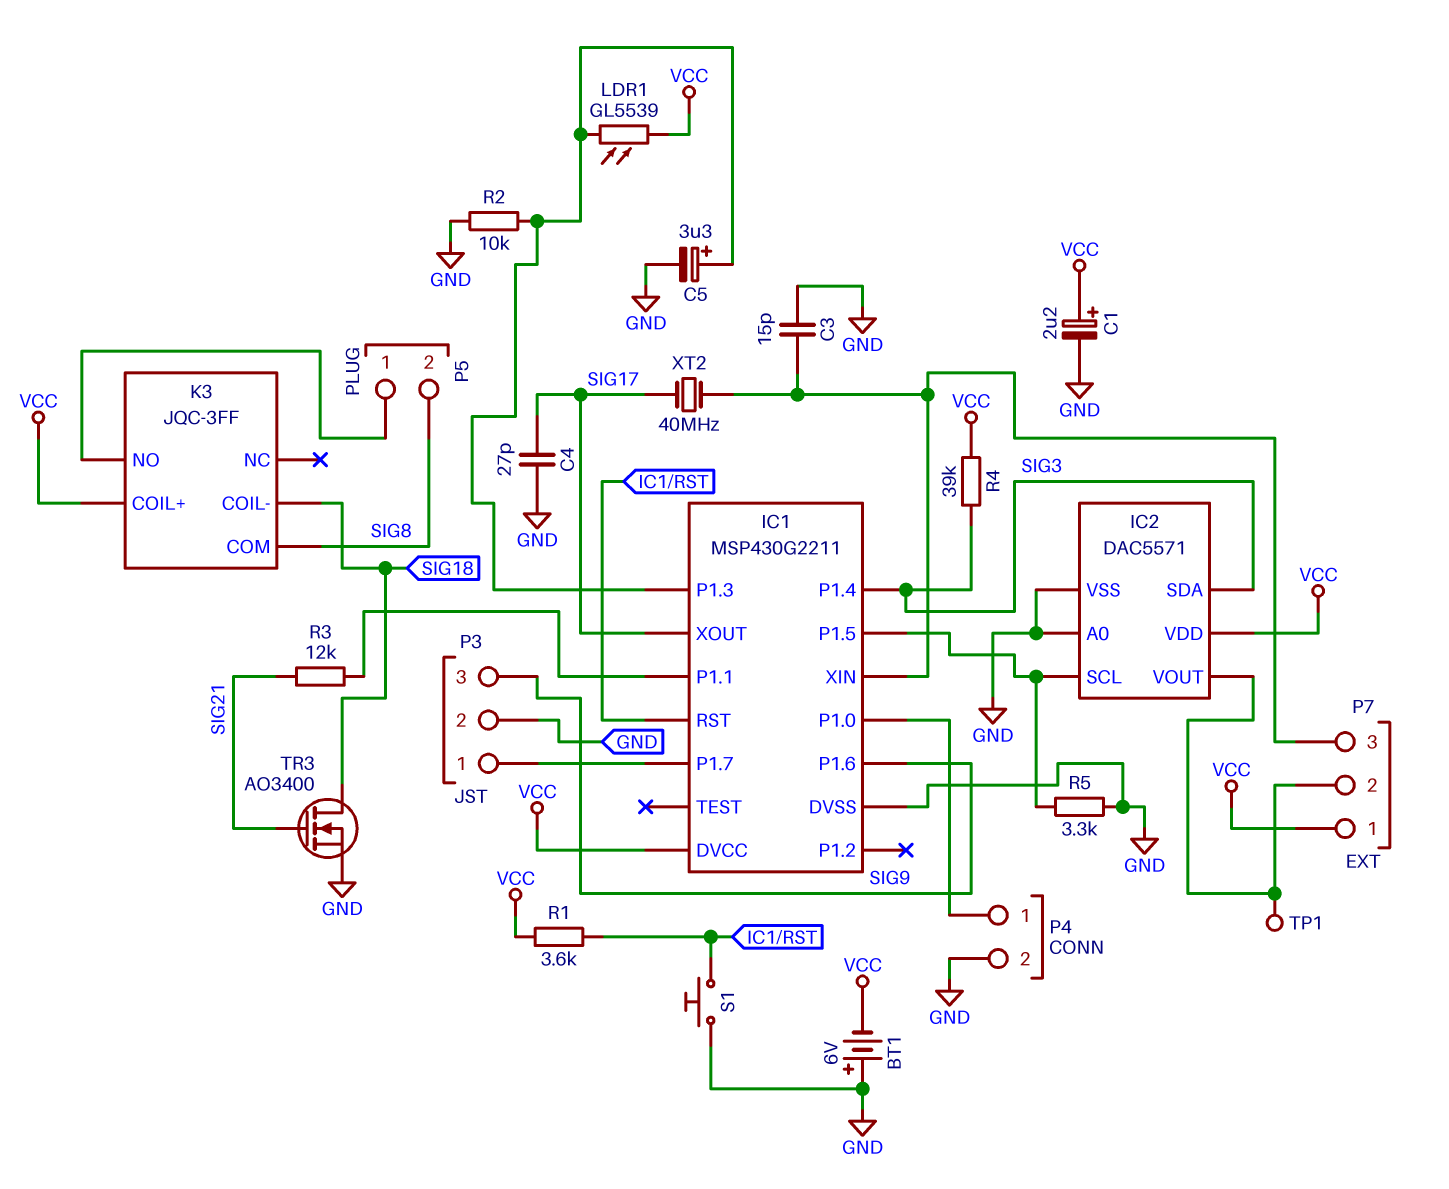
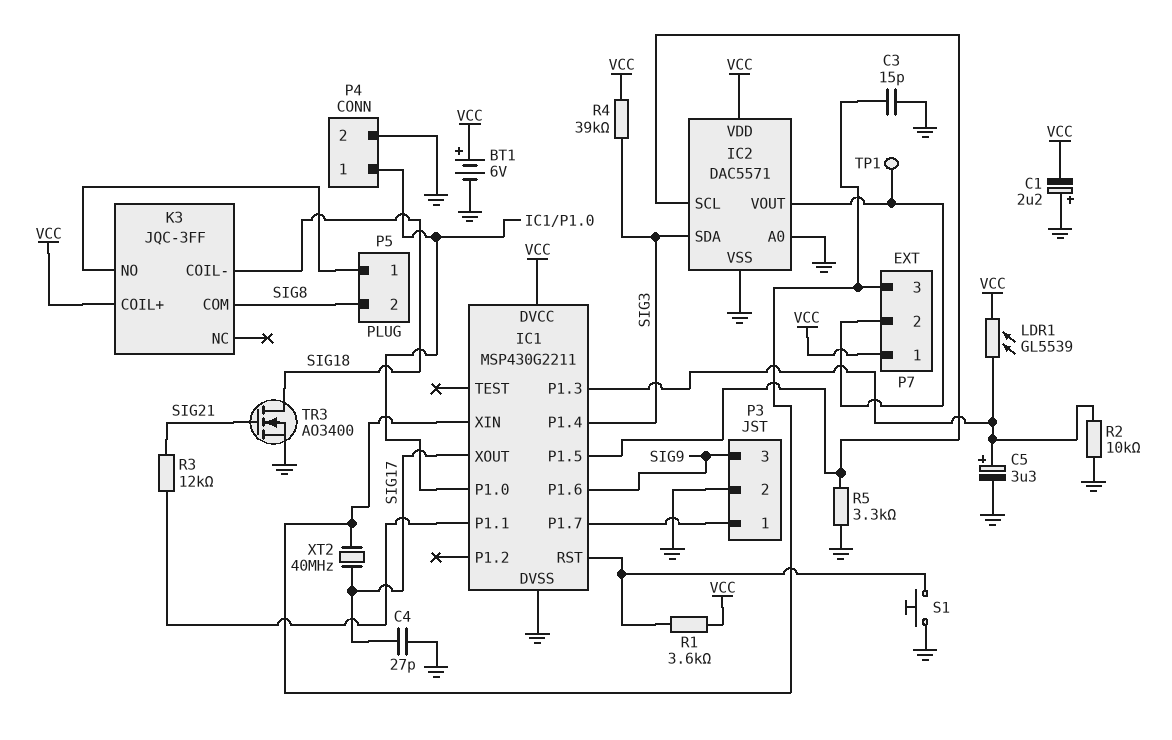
BT1: 6V (plus GND, minus VCC) -> 6V (plus VCC, minus GND)
C1: 2.2uF (plus VCC, minus GND) -> 2.2uF (plus GND, minus VCC)

